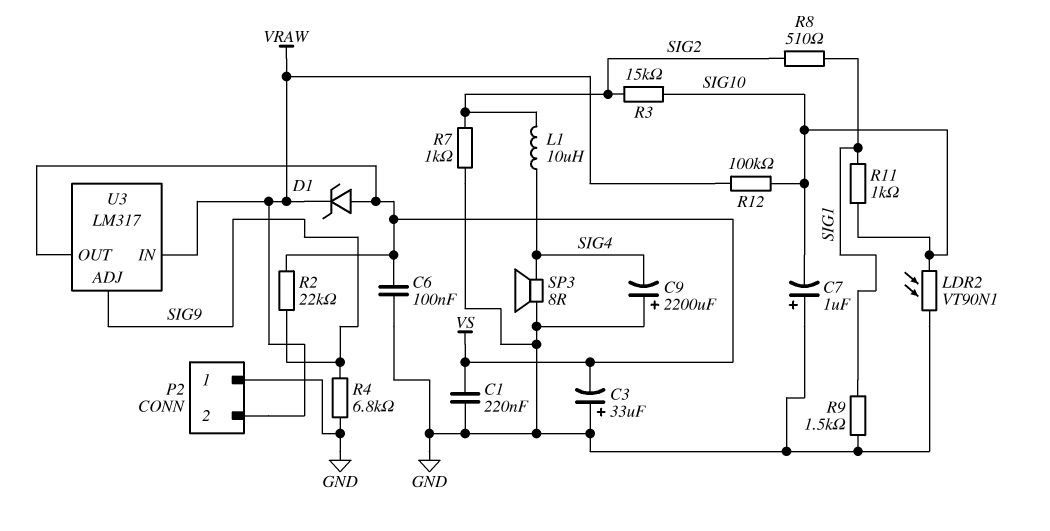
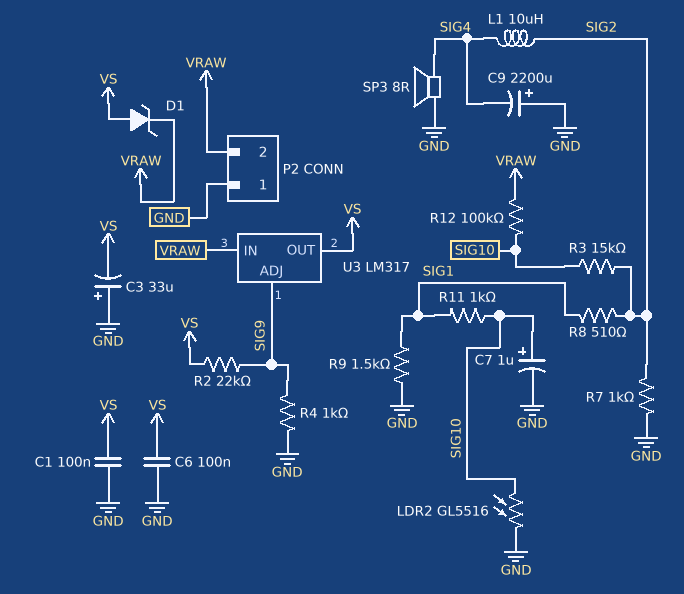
C1: 220nF (GND, VS) -> 100nF (GND, VS)
C7: 1uF (plus GND, minus SIG10) -> 1uF (plus SIG10, minus GND)
LDR2: VT90N1 (GND, SIG10) -> GL5516 (GND, SIG10)
R4: 6.8k (GND, SIG9) -> 1k (GND, SIG9)

